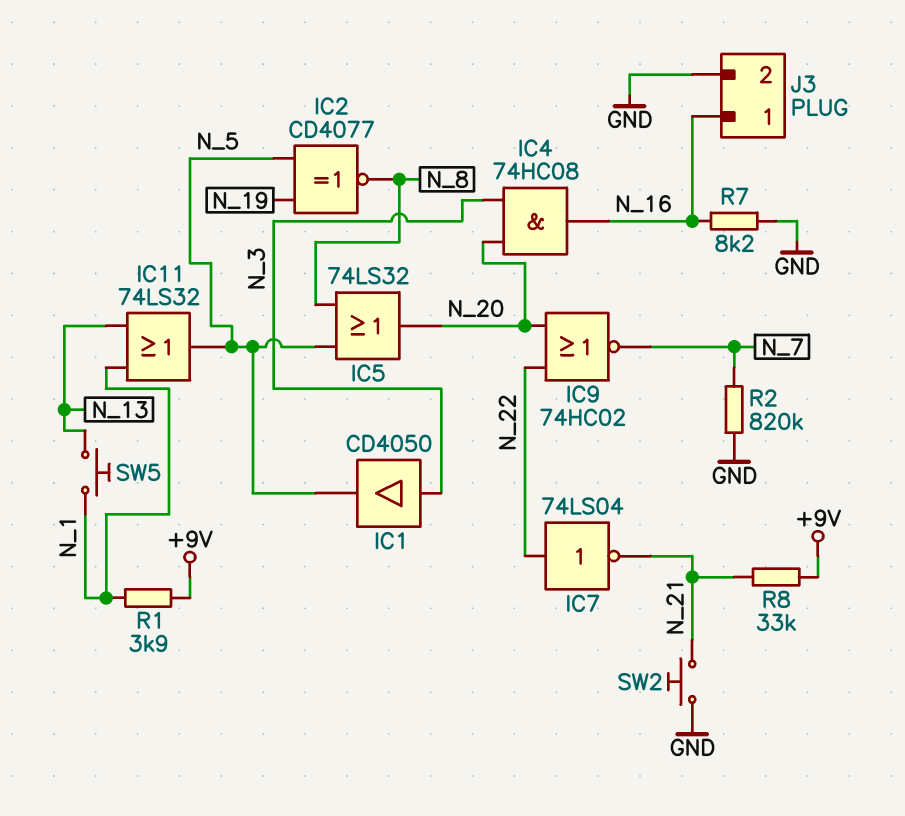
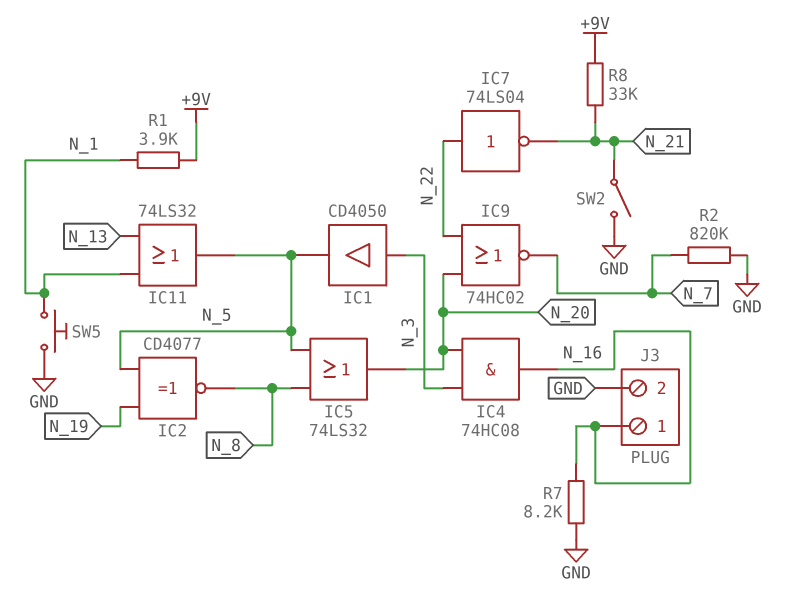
SW2: button (GND, N_21) -> switch (GND, N_21)
SW5: button (N_1, N_13) -> button (GND, N_1)

